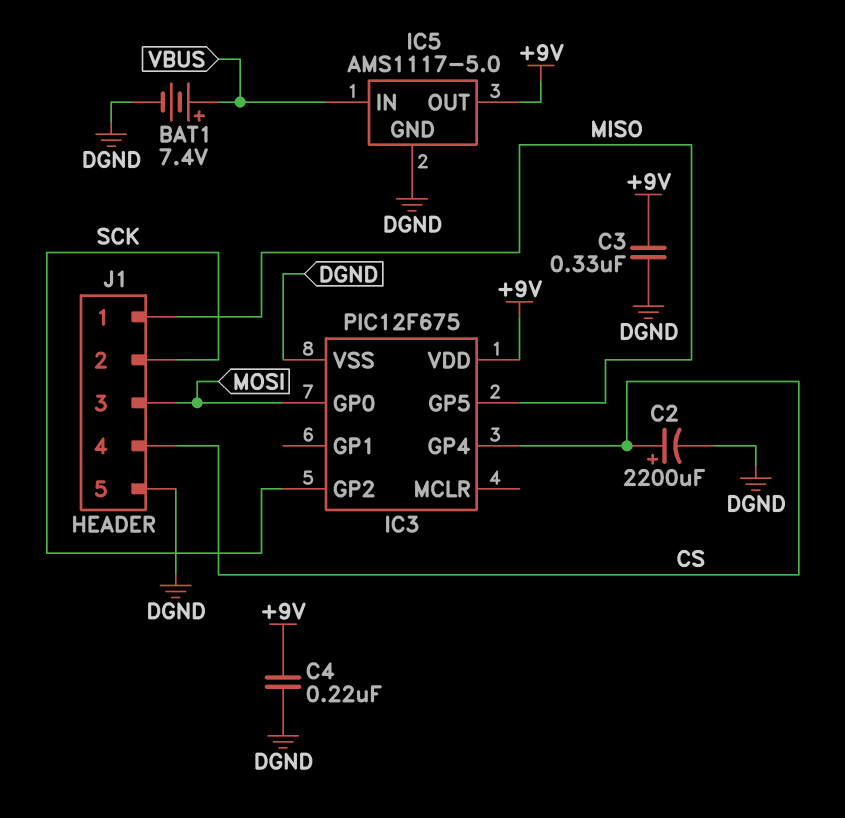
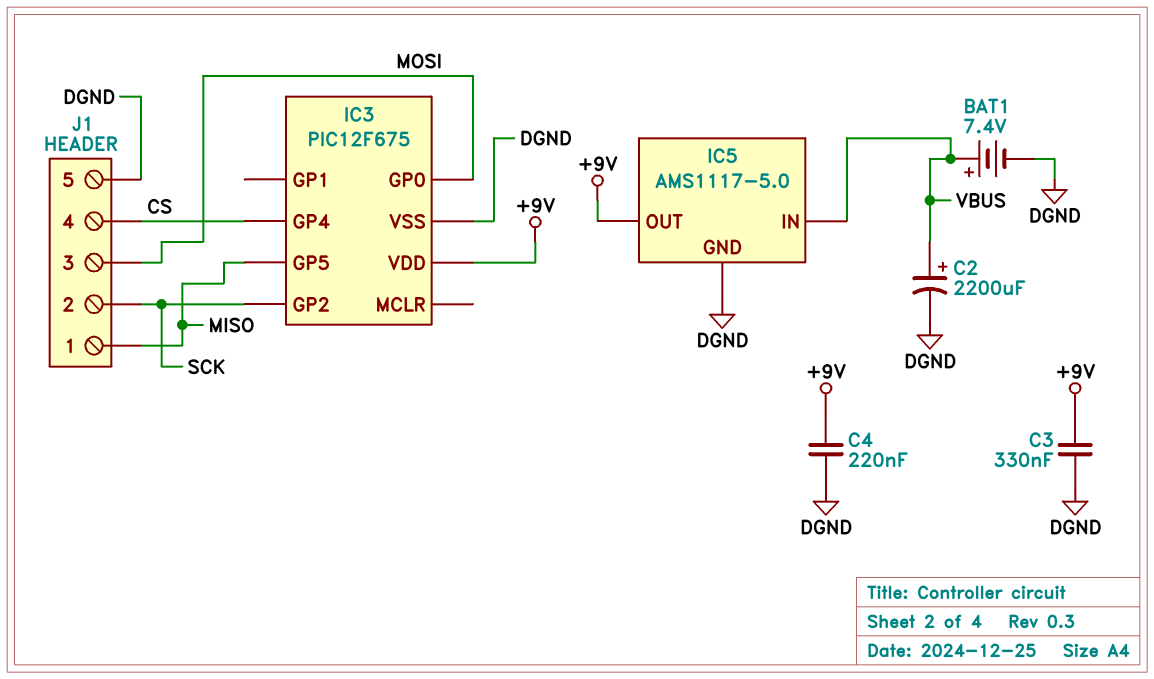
C2: 2200uF (plus CS, minus DGND) -> 2200uF (plus VBUS, minus DGND)

